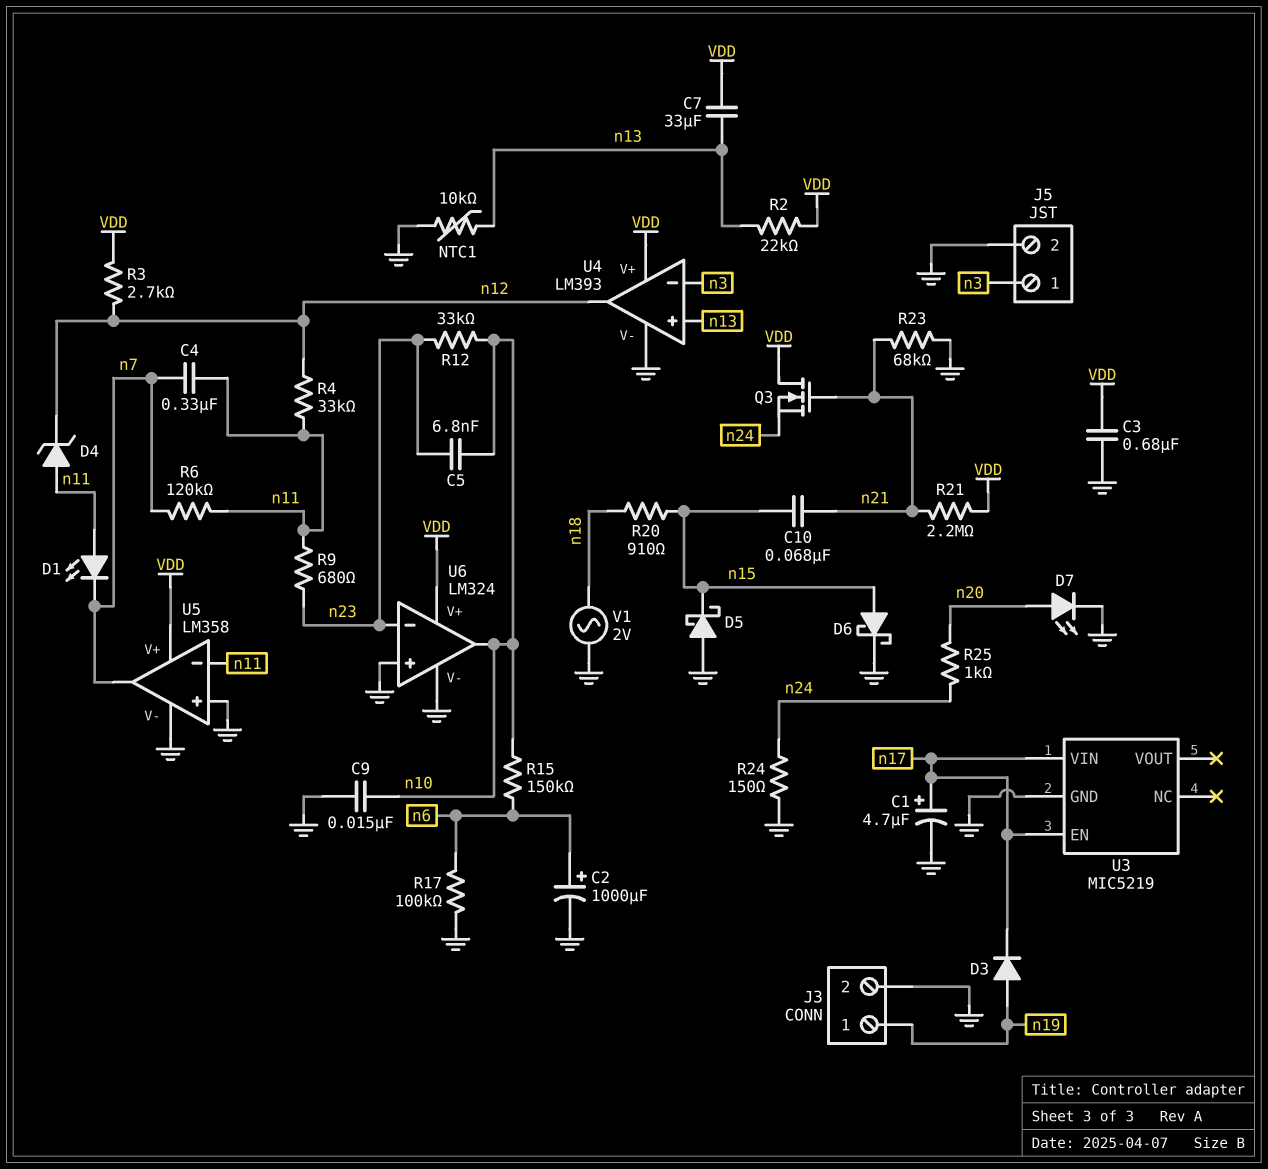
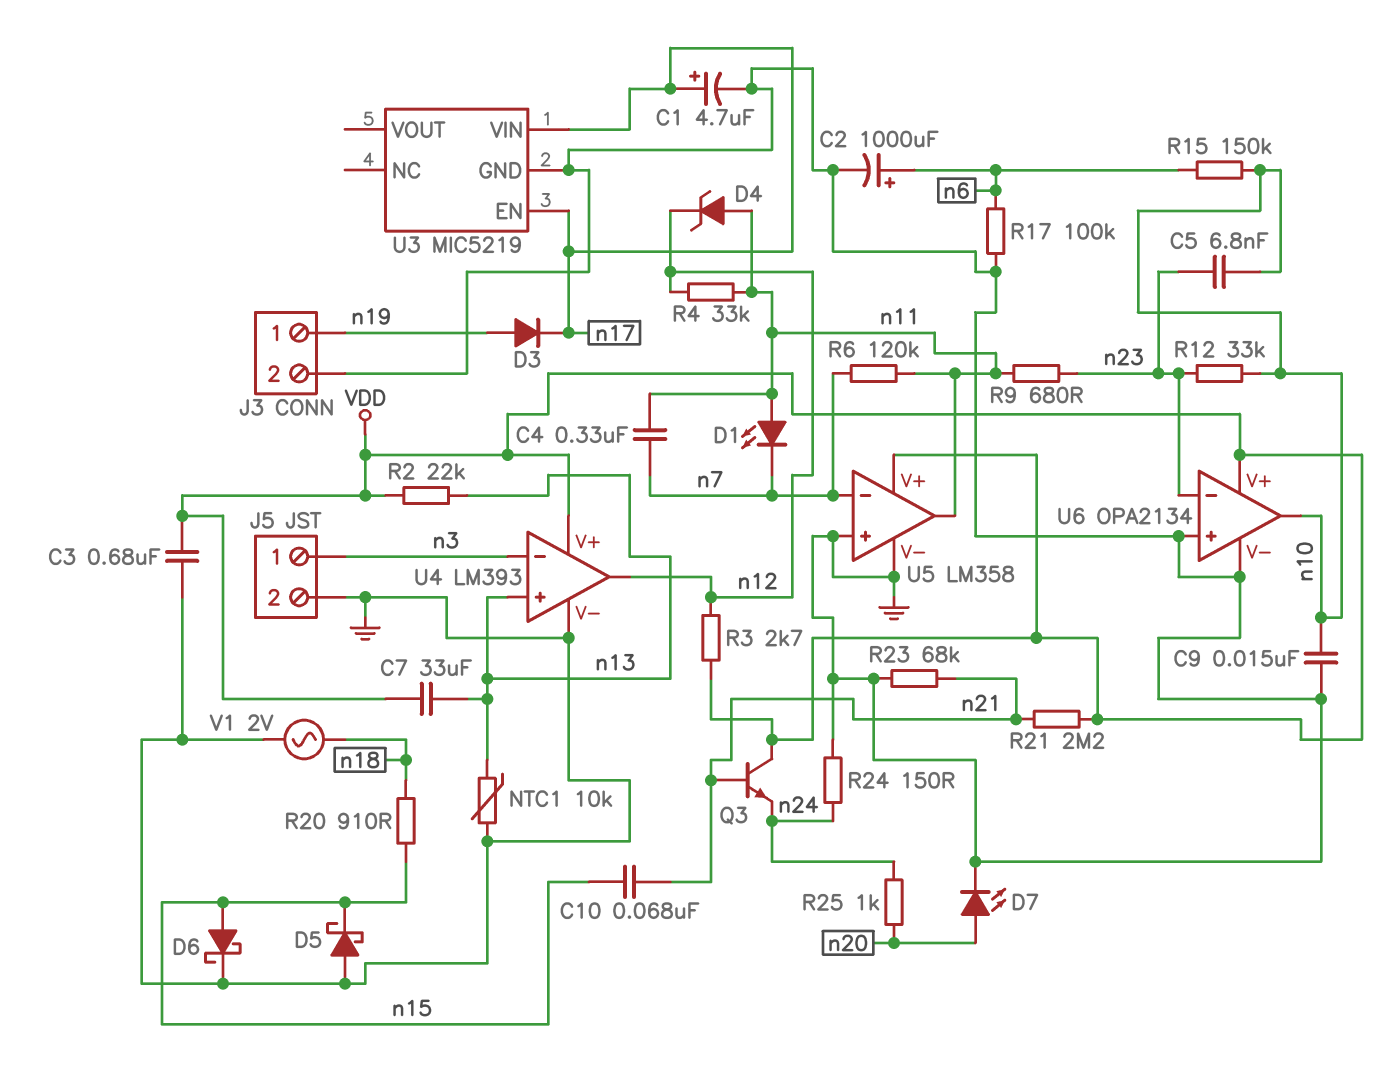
Q3: NMOS (G n21, D VDD, S n24) -> NPN (B n21, C VDD, E n24)
U5 pin in-: n11 -> n7
U5 pin out: n7 -> n11
U6: LM324 -> OPA2134

